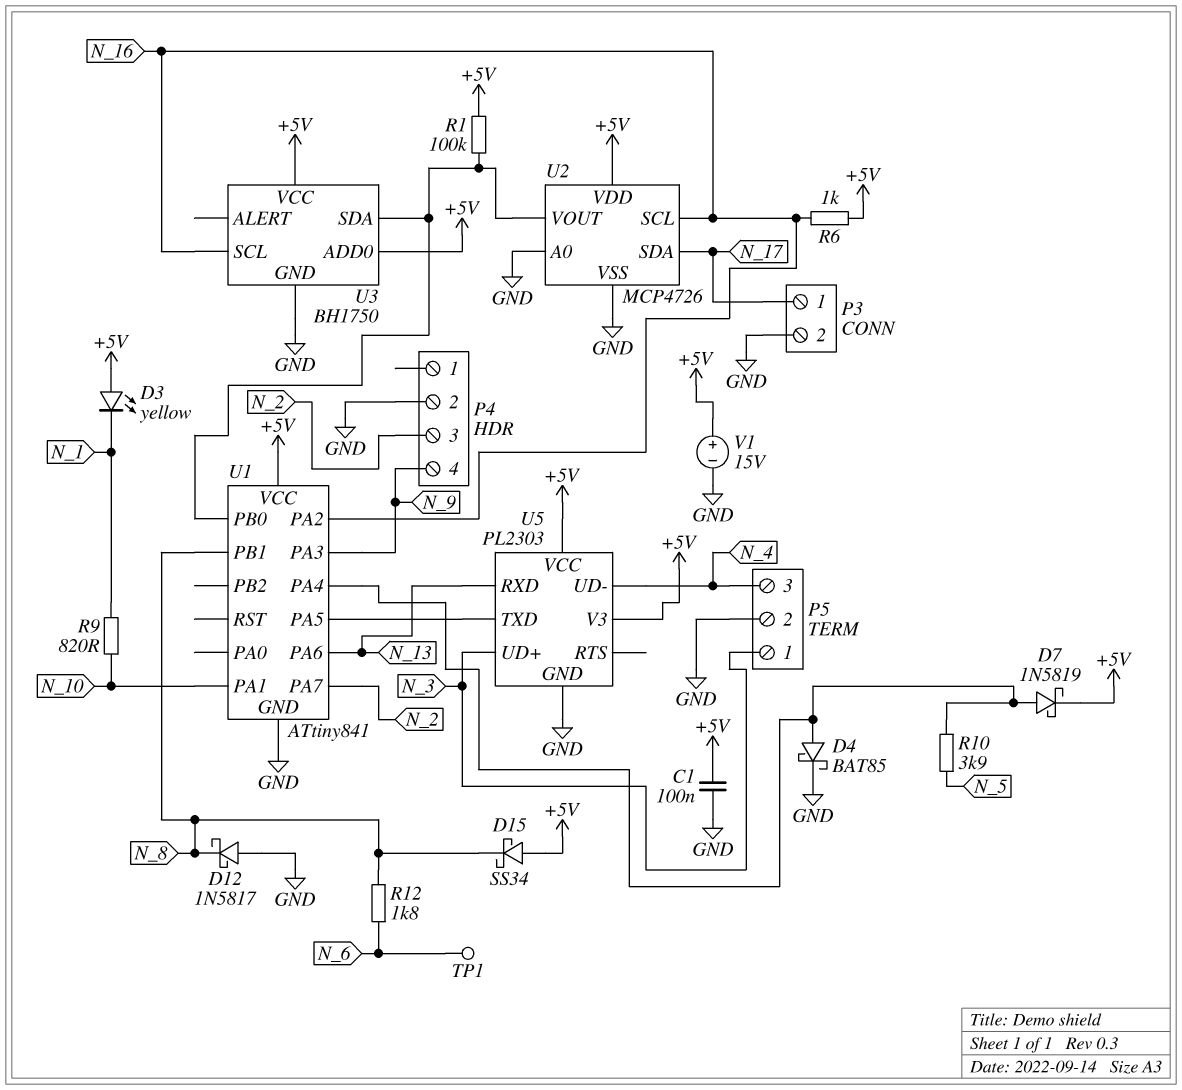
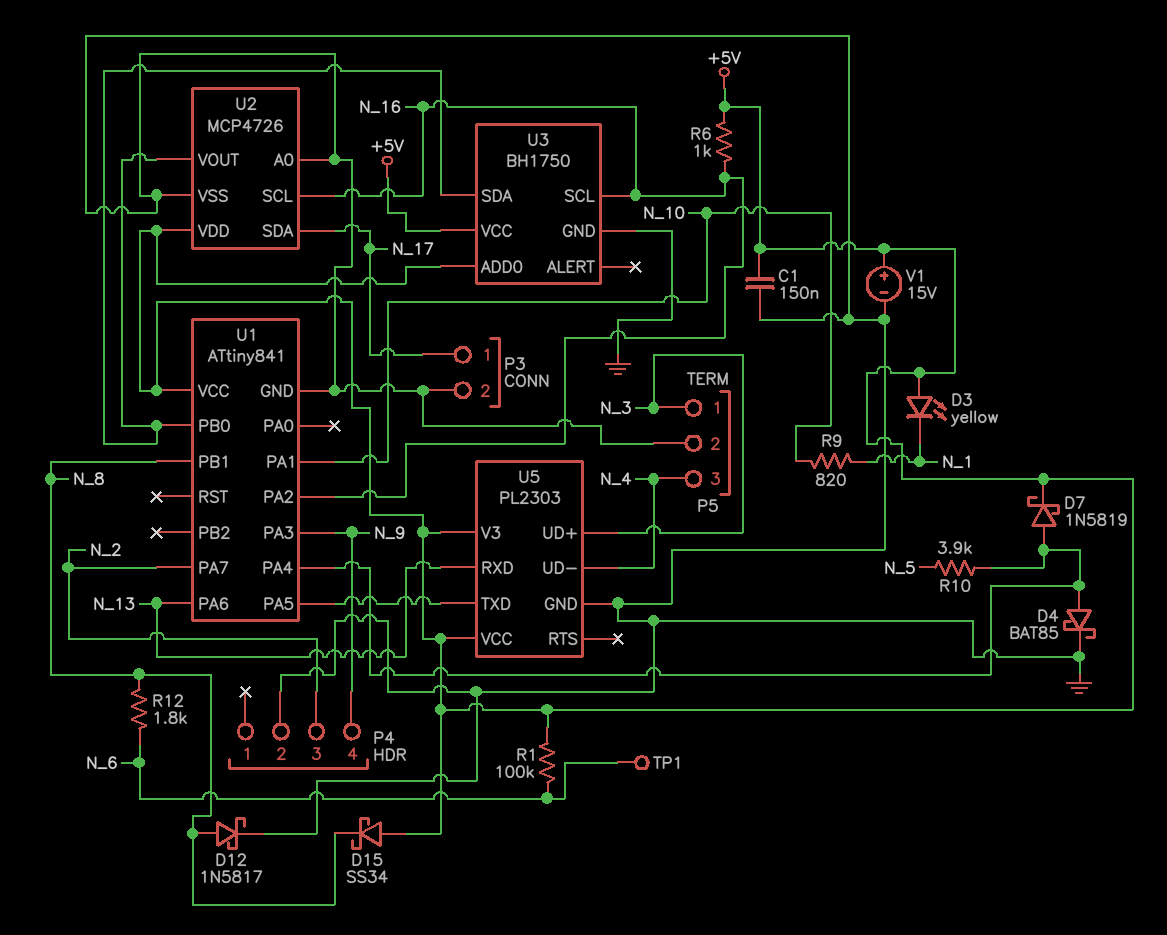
C1: 100nF (+5V, GND) -> 150nF (+5V, GND)
D12: schottky 1N5817 (A GND, K N_8) -> schottky 1N5817 (A N_8, K GND)
R1: 100k (+5V, U1/PB0) -> 100k (+5V, N_6)

